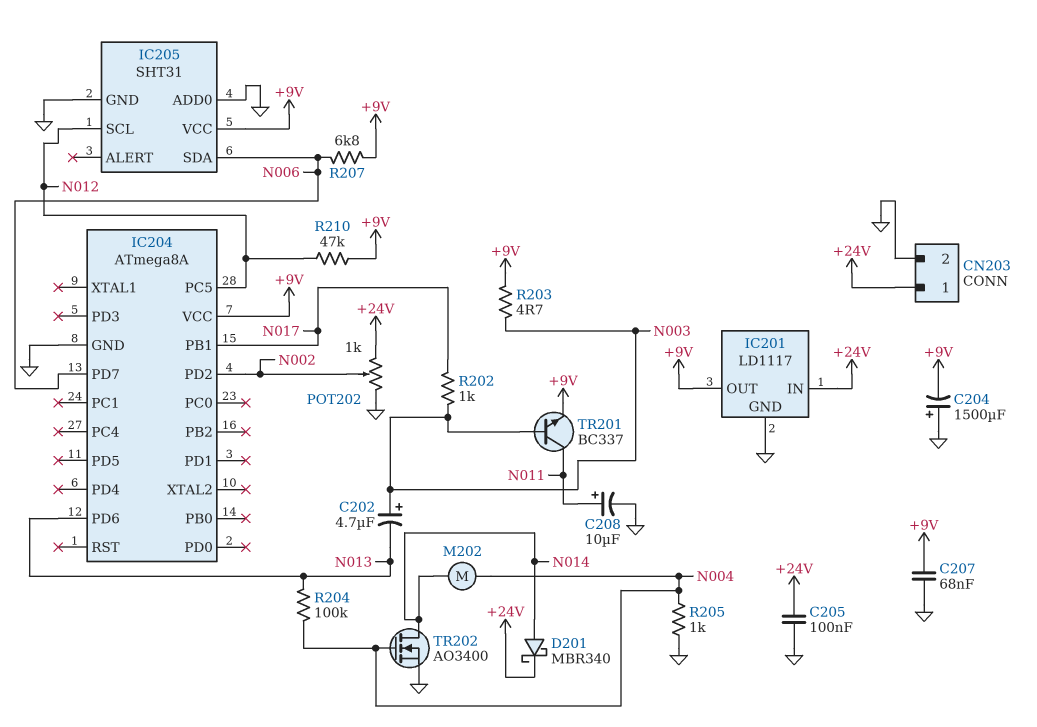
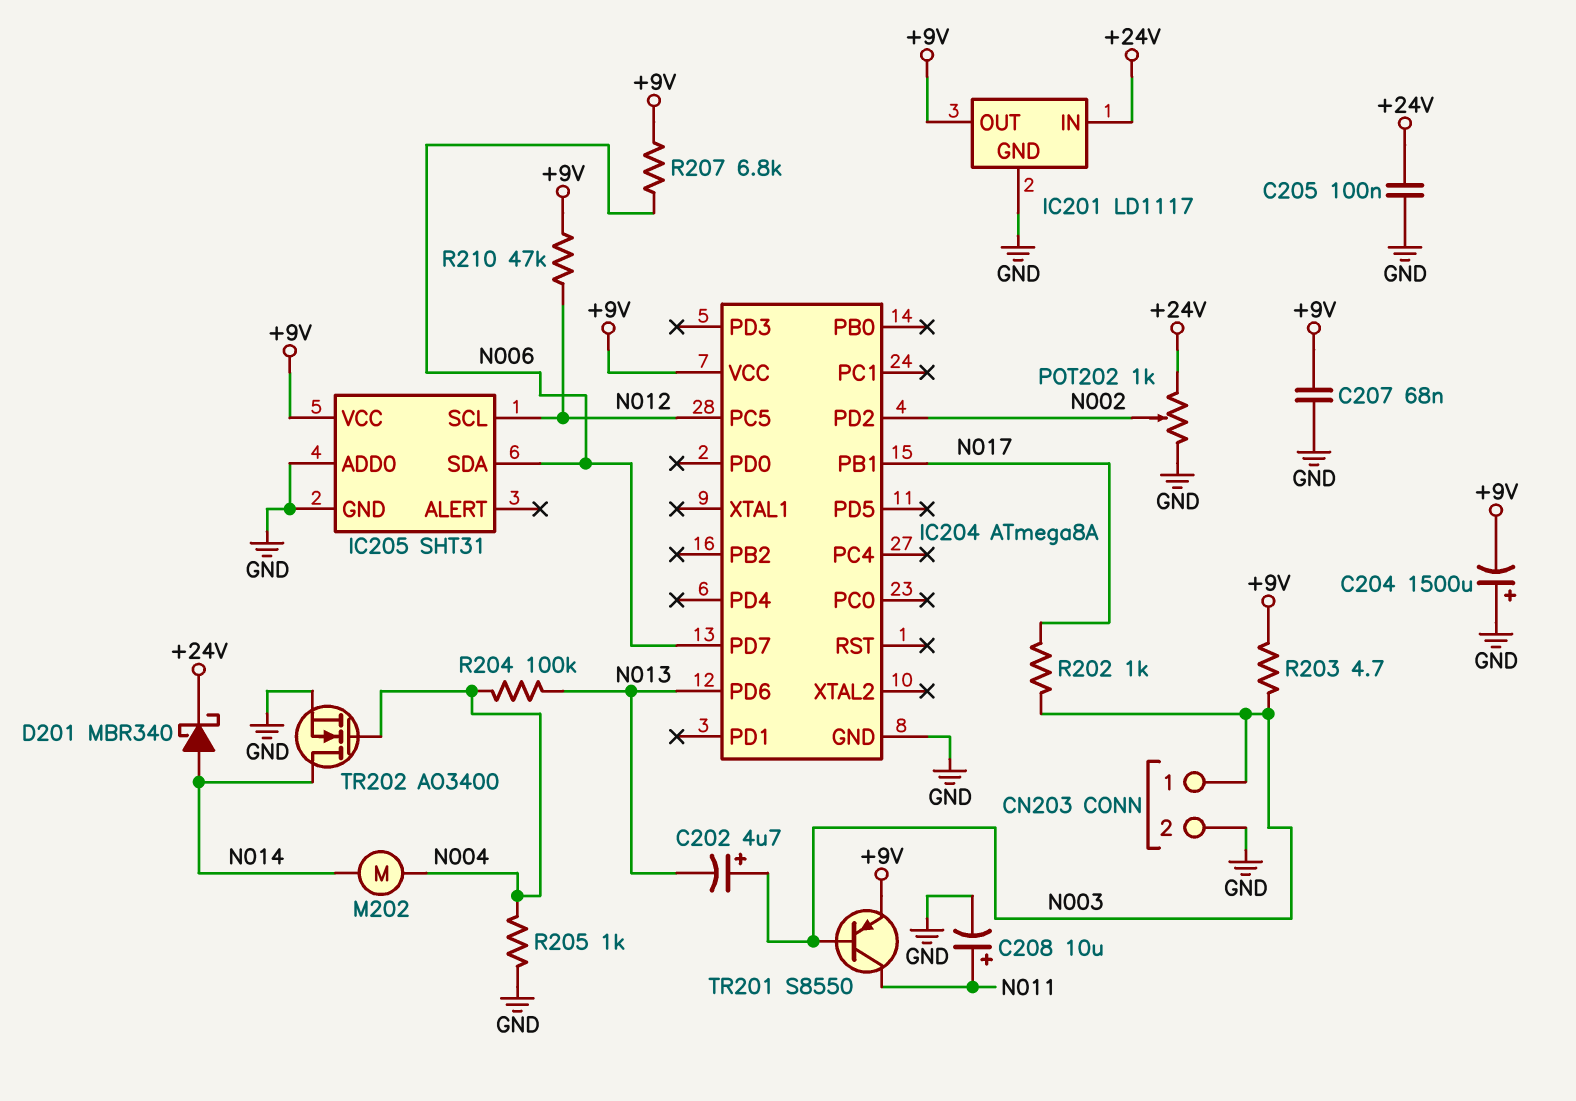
CN203 pin 1: +24V -> N003
TR201: NPN BC337 (B N003, C N011, E +9V) -> PNP S8550 (B N003, C N011, E +9V)

